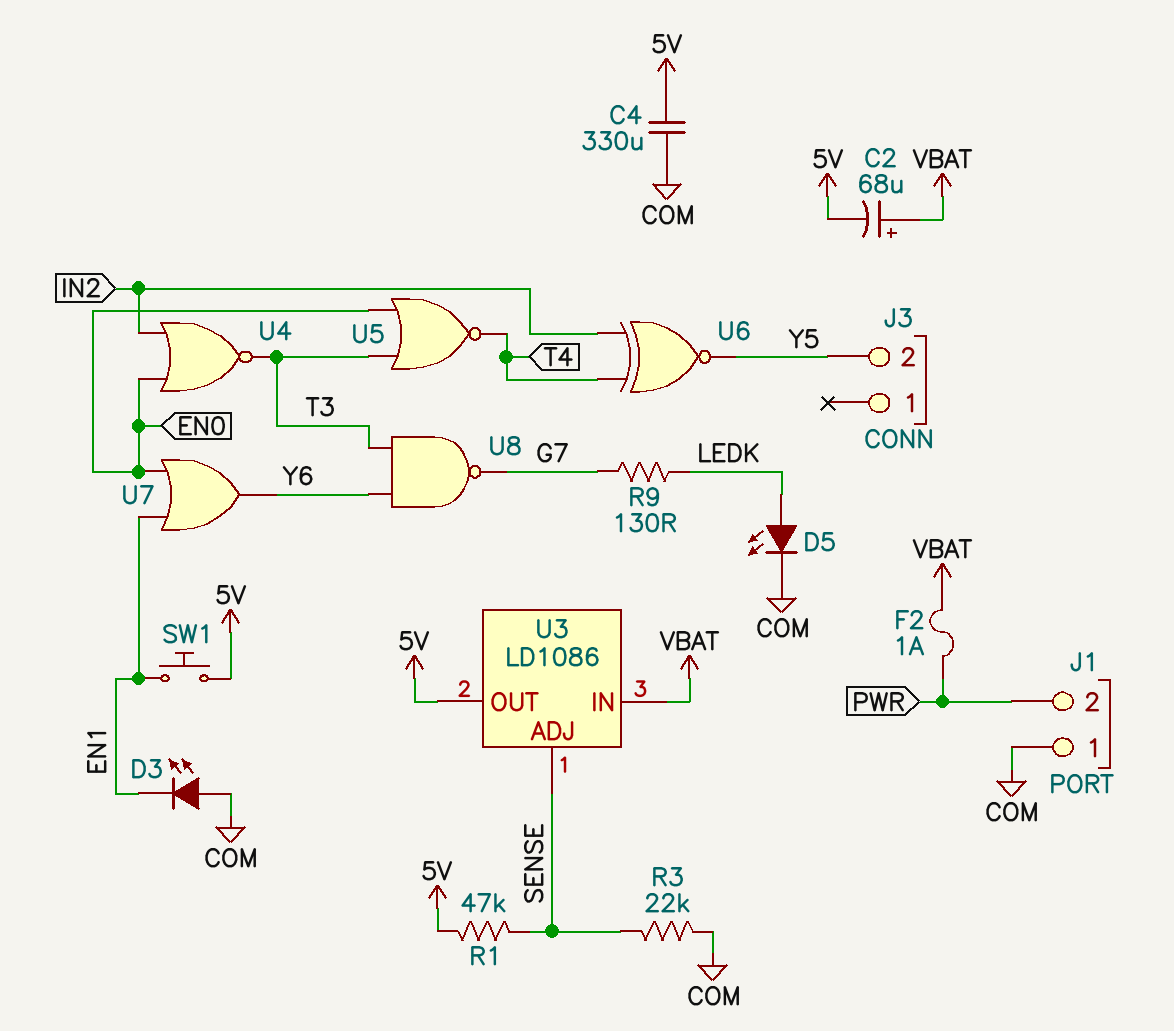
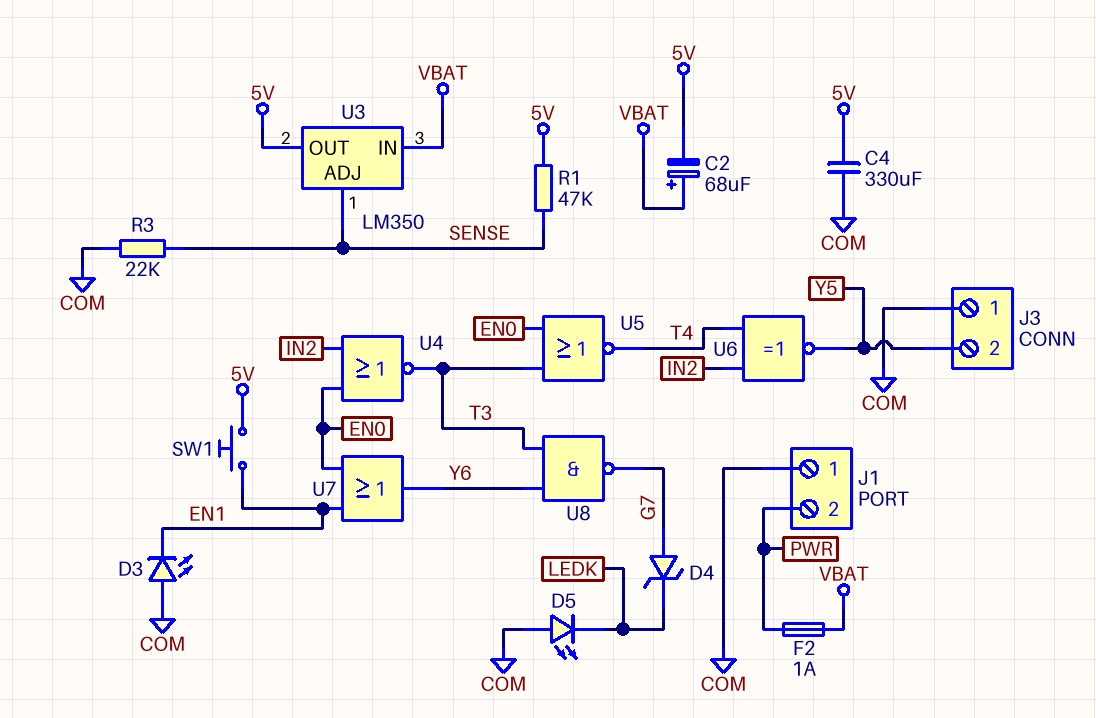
D4: none -> zener (A G7, K LEDK)
D5: LED (A LEDK, K COM) -> LED (A COM, K LEDK)
J3 pin 1: none -> COM
R9: 130 (G7, LEDK) -> none
U3: LD1086 -> LM350

